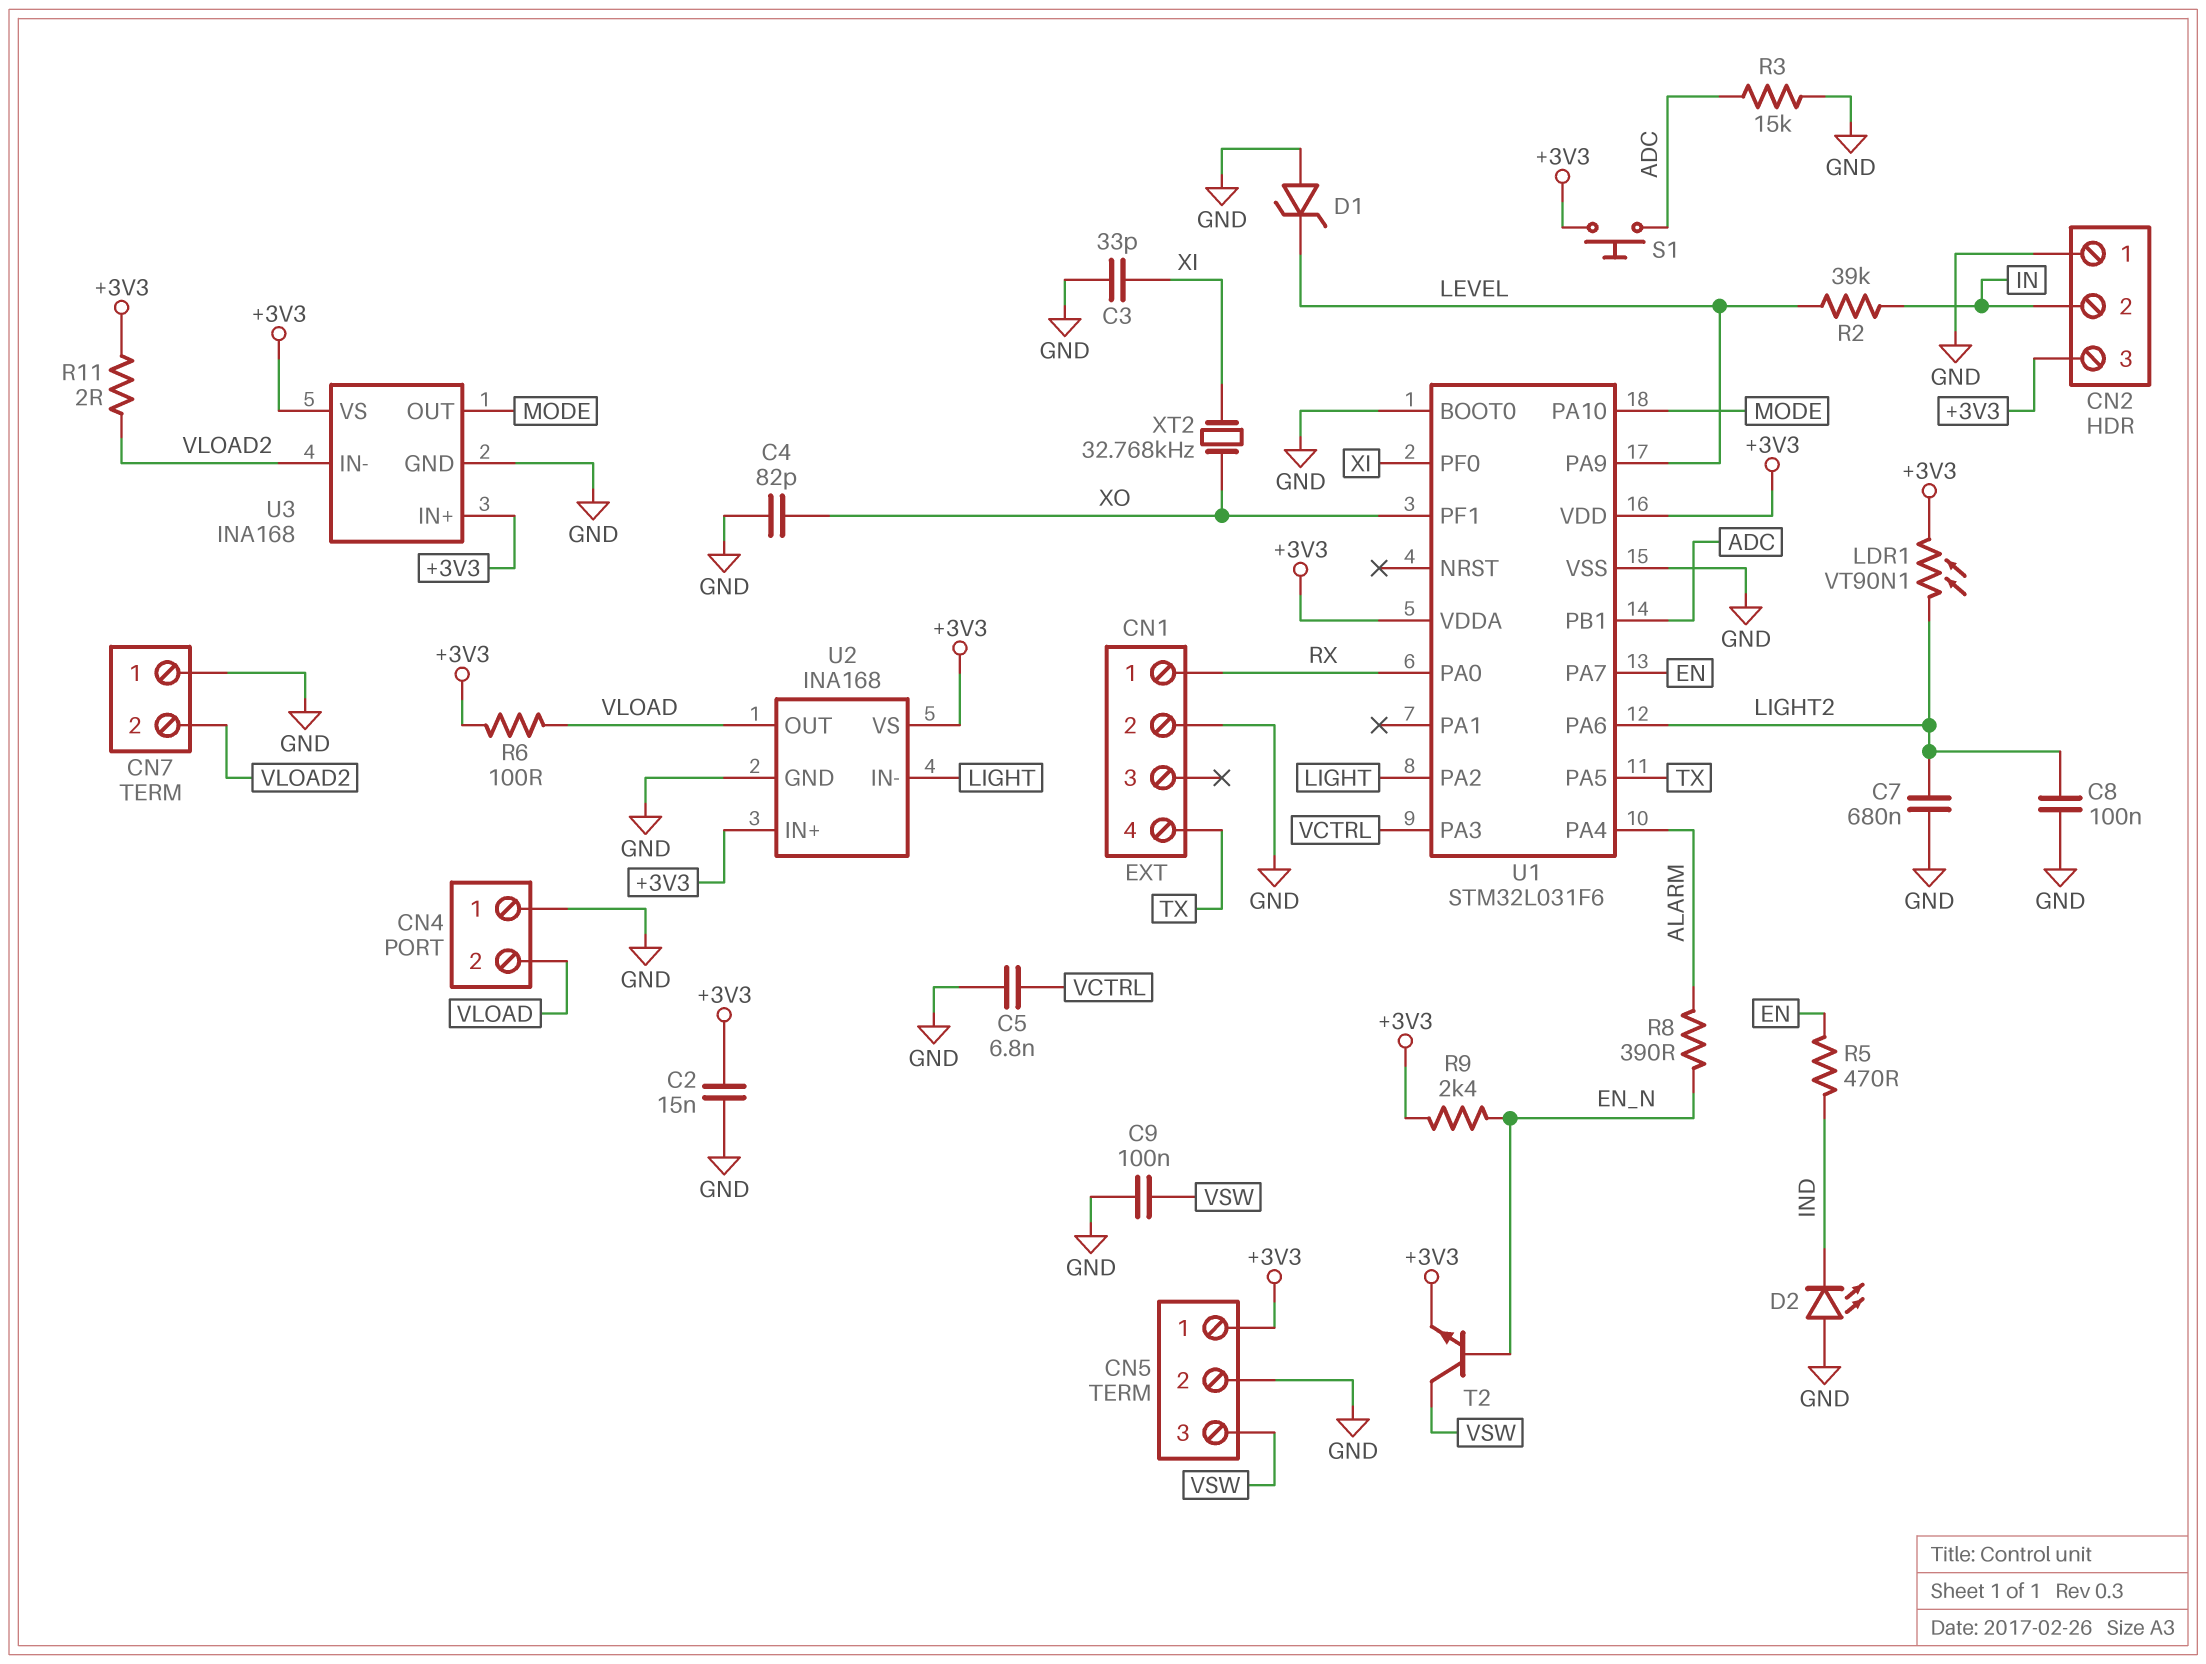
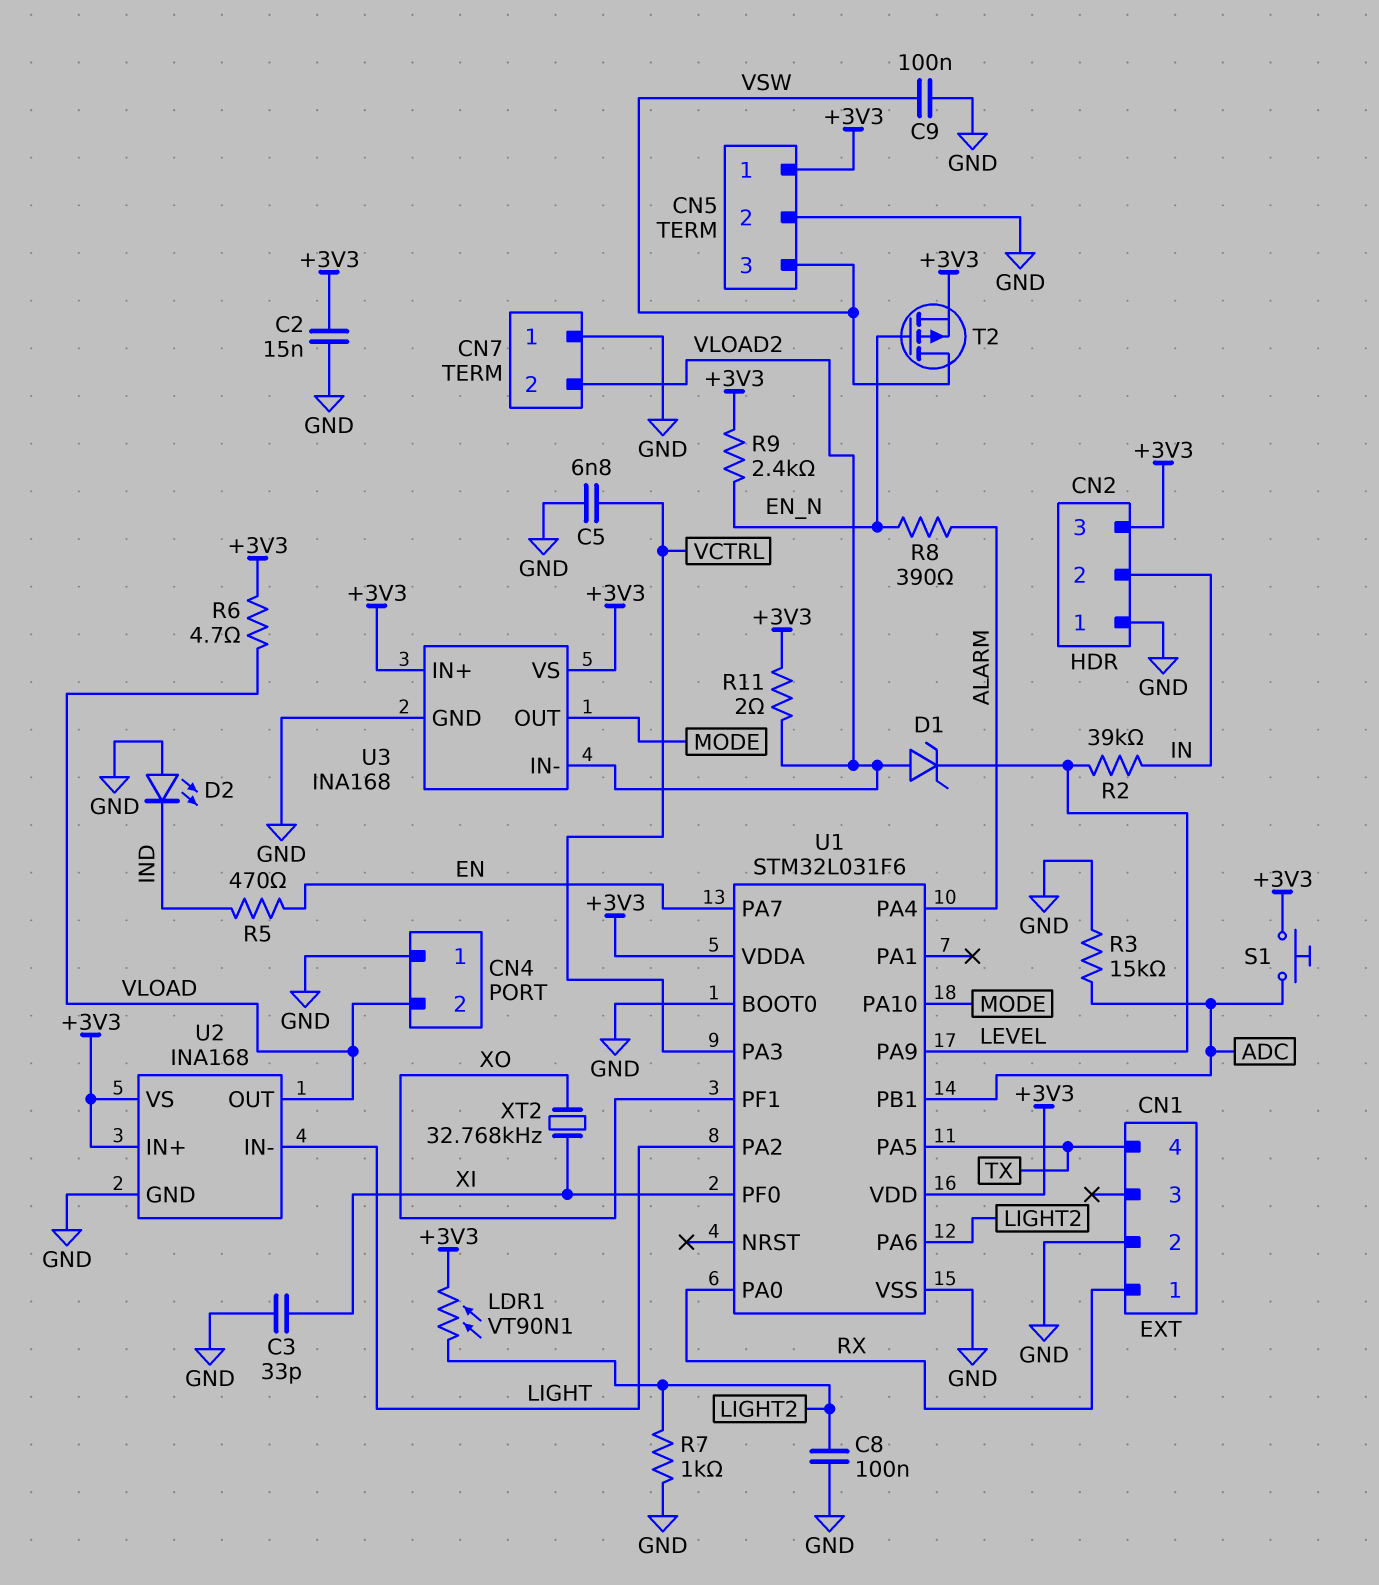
C4: 82pF (GND, XO) -> none
C7: 680nF (GND, LIGHT2) -> none
D1: zener (A GND, K LEVEL) -> zener (A VLOAD2, K LEVEL)
R6: 100 (+3V3, VLOAD) -> 4.7 (+3V3, VLOAD)
R7: none -> 1k (GND, LIGHT2)
T2: NPN (B EN_N, C VSW, E +3V3) -> PMOS (G EN_N, D VSW, S +3V3)

